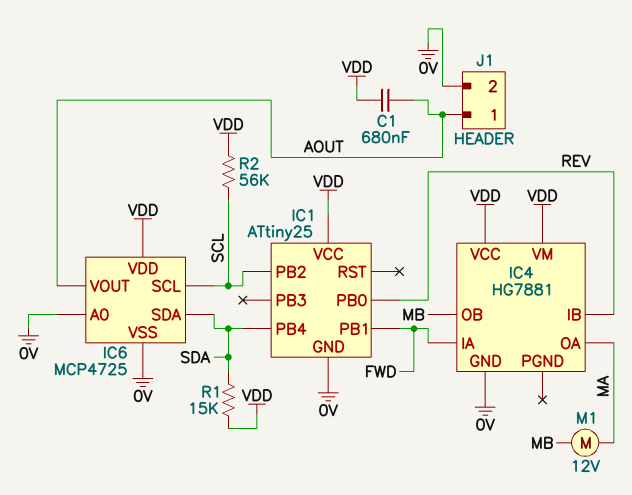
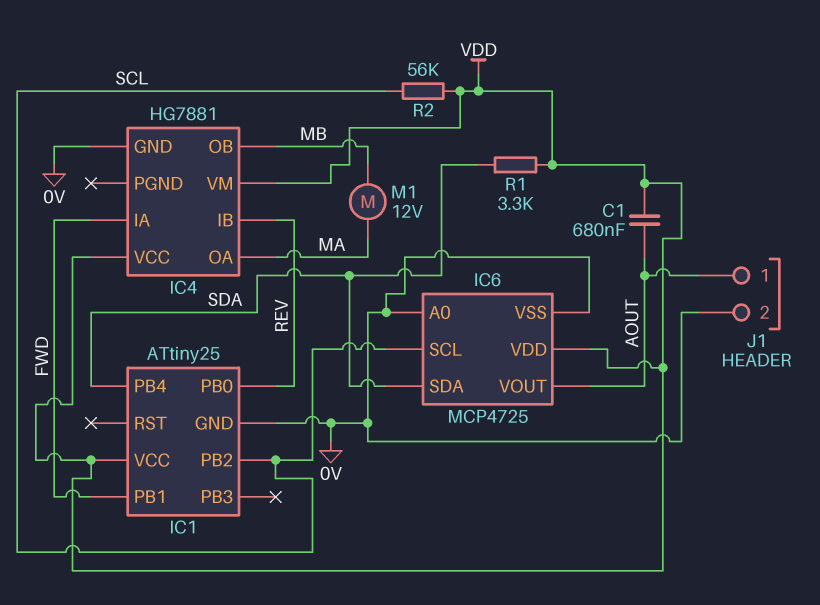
R1: 15k (SDA, VDD) -> 3.3k (SDA, VDD)

